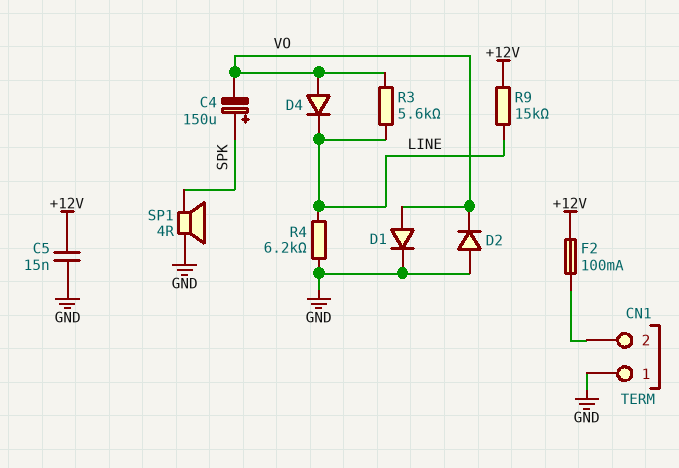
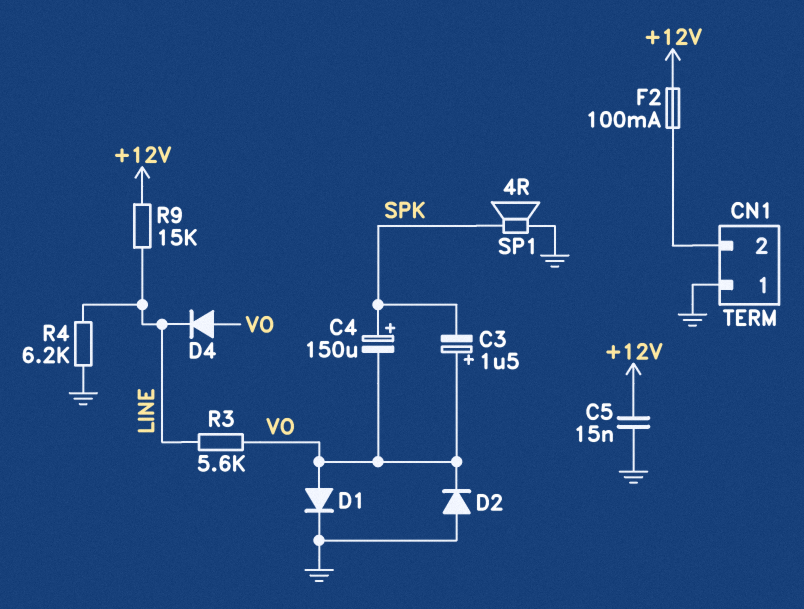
C3: none -> 1.5uF (plus VO, minus SPK)

